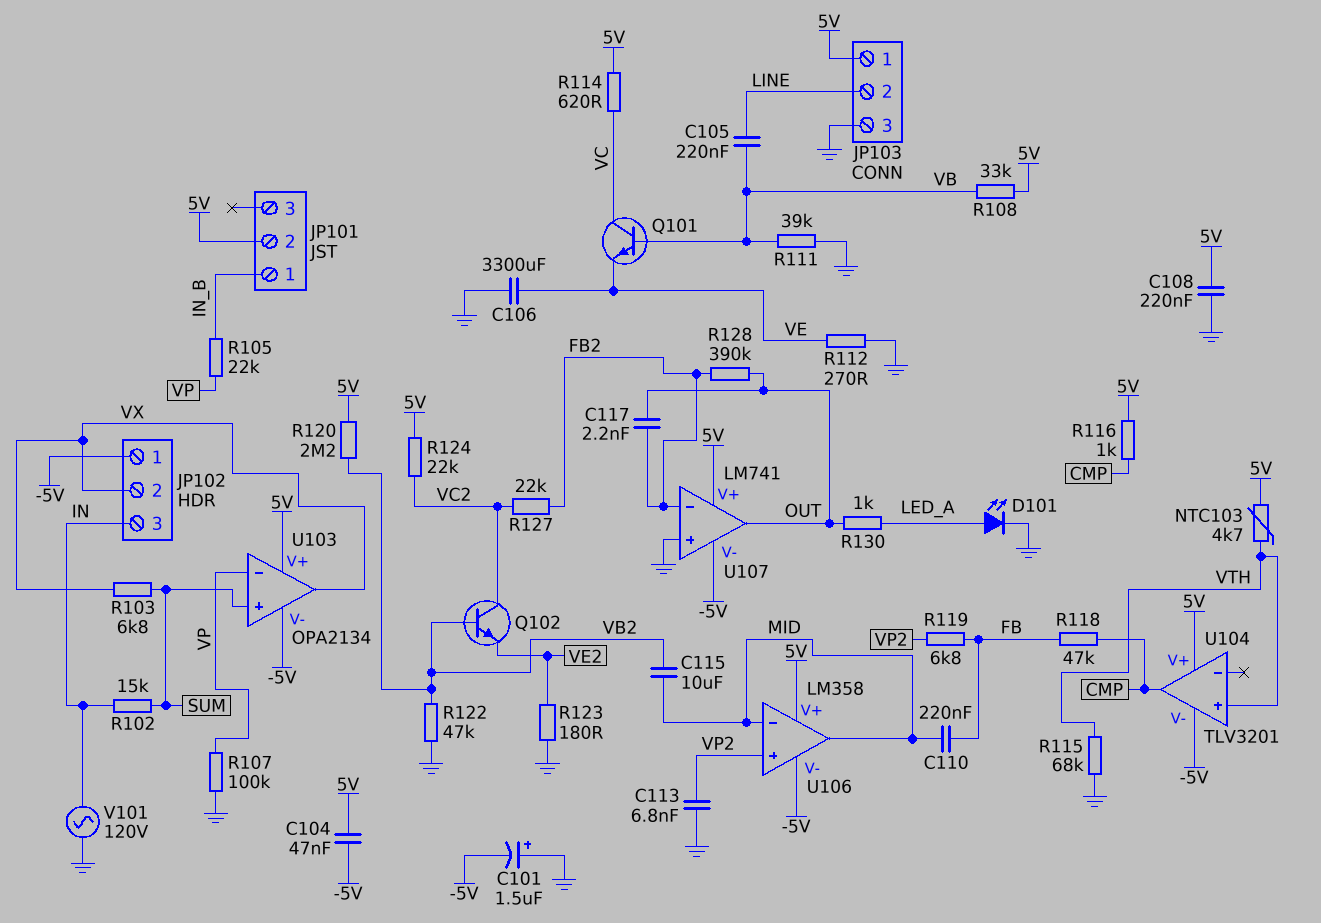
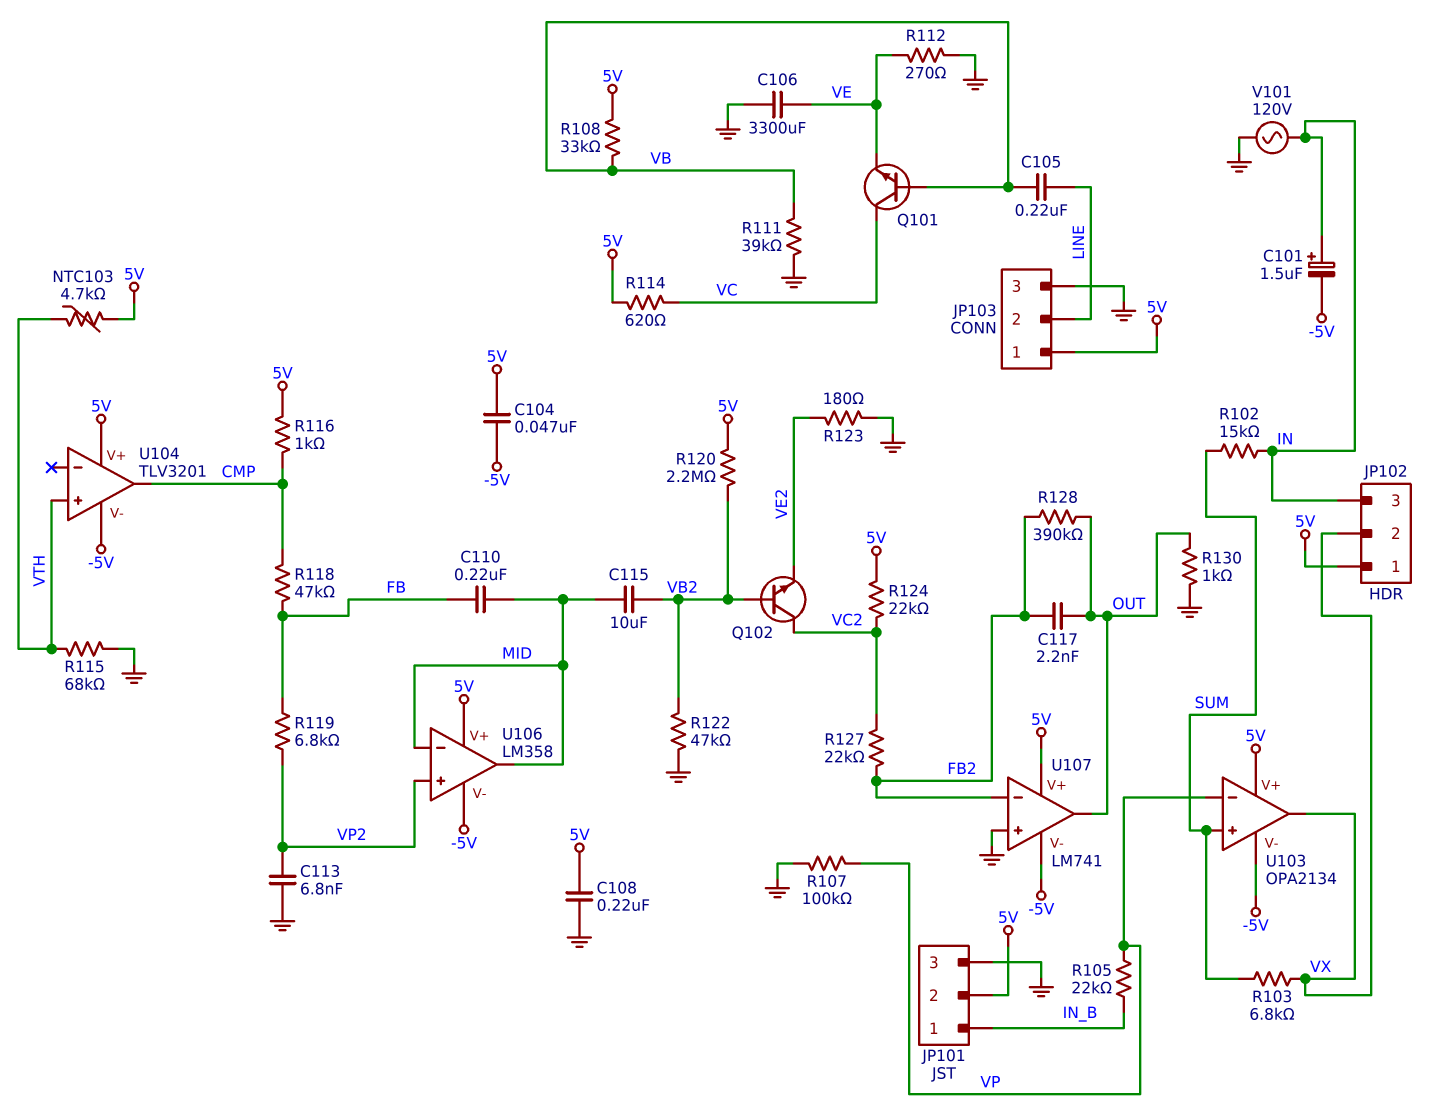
C101: 1.5uF (plus GND, minus -5V) -> 1.5uF (plus IN, minus -5V)
D101: LED (A LED_A, K GND) -> none
JP101 pin 3: none -> GND
JP102 pin 1: -5V -> 5V
R130: 1k (LED_A, OUT) -> 1k (GND, OUT)

